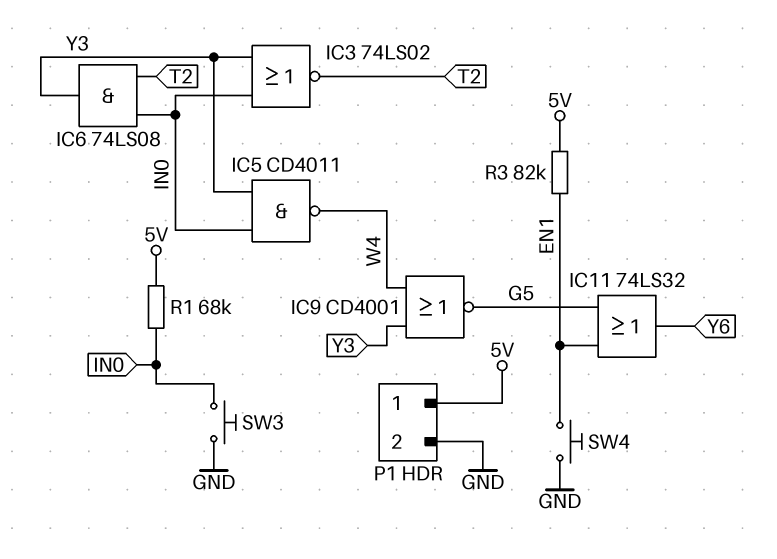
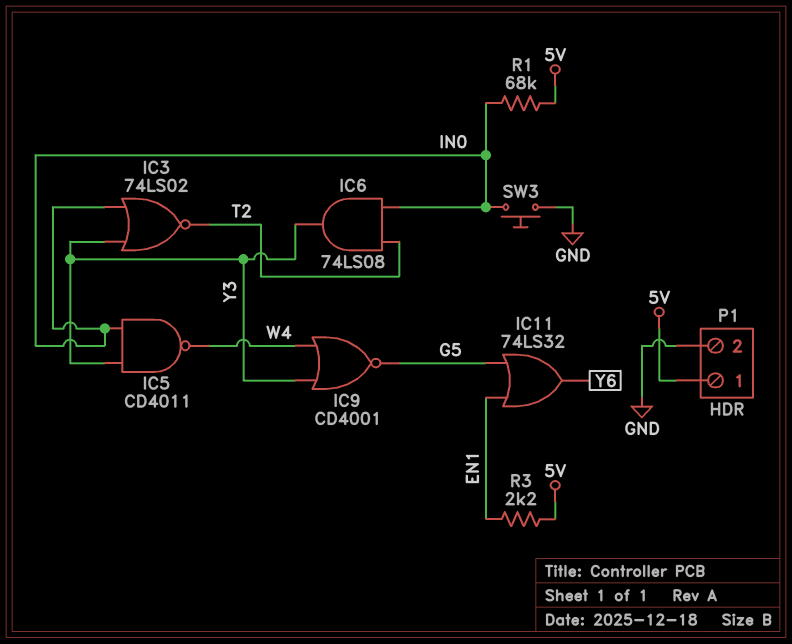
R3: 82k (5V, EN1) -> 2.2k (5V, EN1)
SW4: button (EN1, GND) -> none

